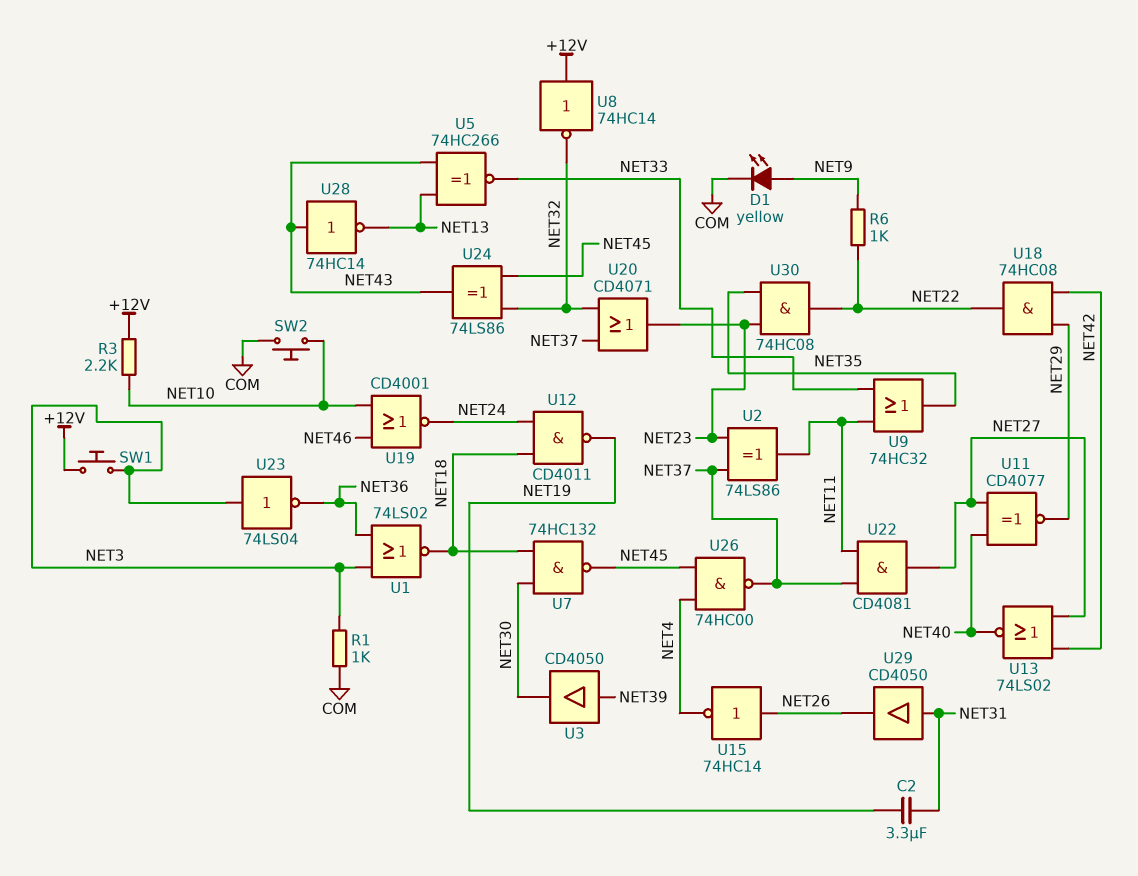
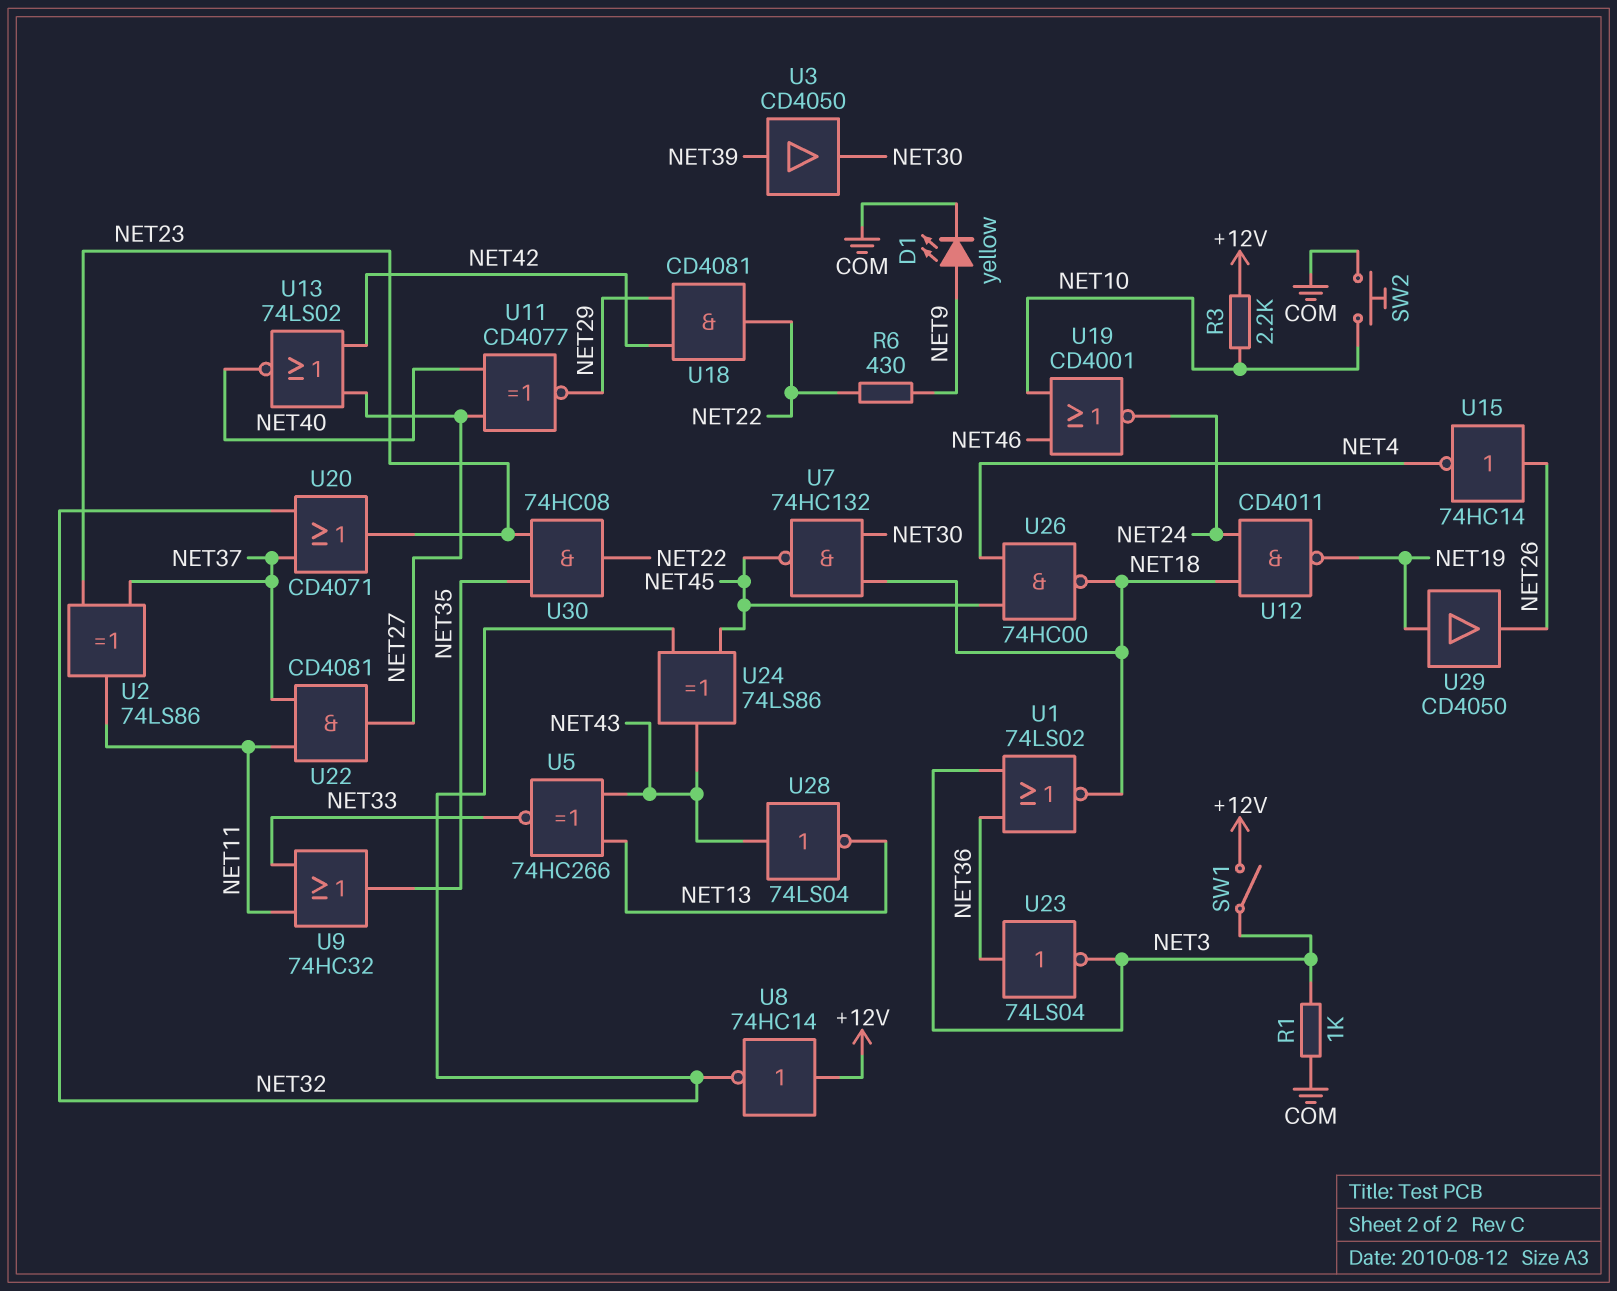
C2: 3.3uF (NET19, NET31) -> none
R6: 1k (NET9, NET22) -> 430 (NET9, NET22)
SW1: button (+12V, NET3) -> switch (+12V, NET3)
U18: AND 74HC08 (in NET29, in NET42, out NET22) -> AND CD4081 (in NET29, in NET42, out NET22)
U23: NOT 74LS04 (in NET3, out NET36) -> NOT 74LS04 (in NET36, out NET3)
U26: NAND 74HC00 (in NET4, in NET45, out NET37) -> NAND 74HC00 (in NET4, in NET45, out NET18)
U28: NOT 74HC14 (in NET43, out NET13) -> NOT 74LS04 (in NET43, out NET13)
U29: buffer CD4050 (in NET31, out NET26) -> buffer CD4050 (in NET19, out NET26)

